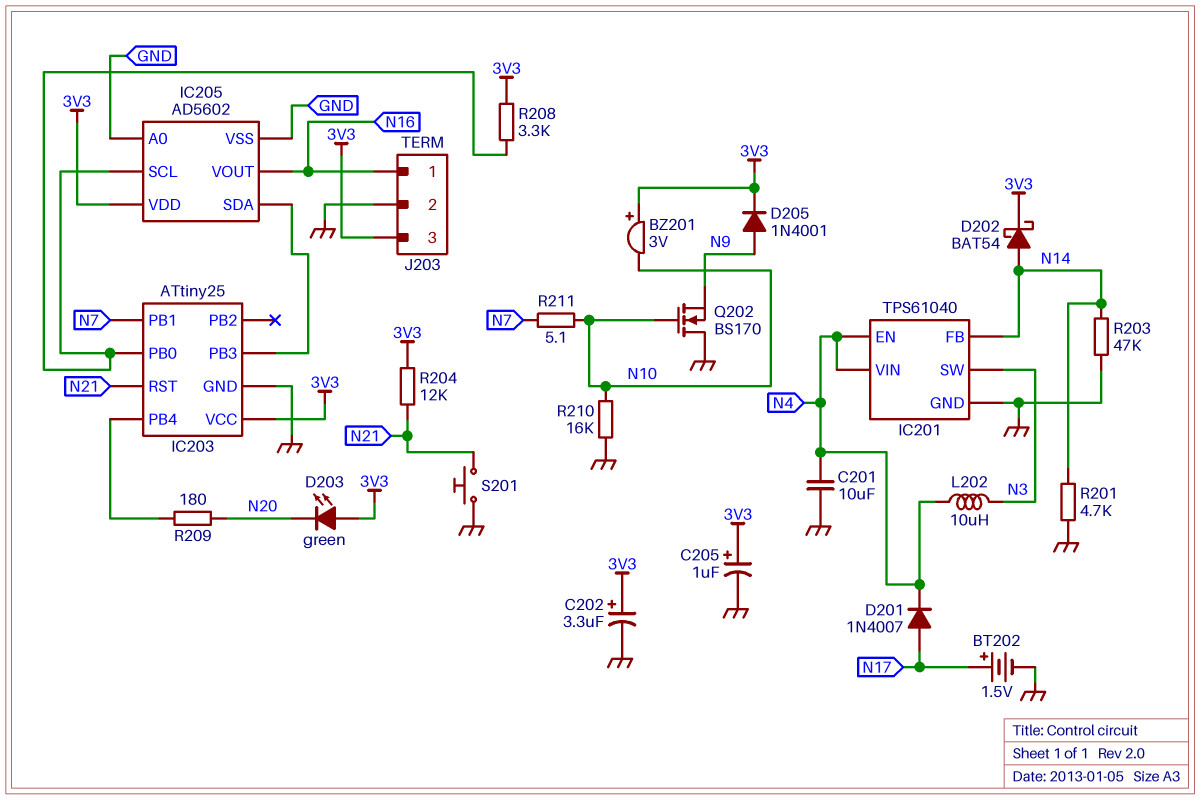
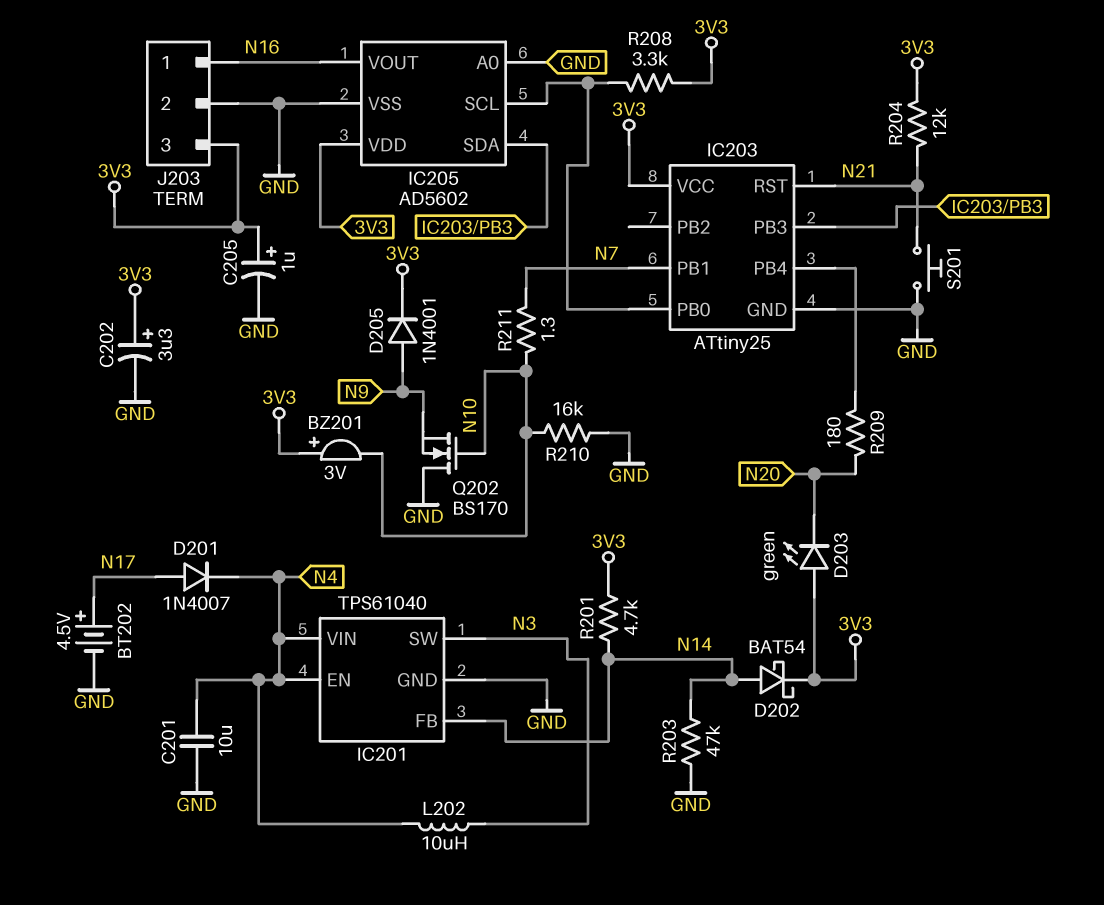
BT202: 1.5V (plus N17, minus GND) -> 4.5V (plus N17, minus GND)
R201: 4.7k (GND, N14) -> 4.7k (3V3, N14)
R211: 5.1 (N7, N10) -> 1.3 (N7, N10)

